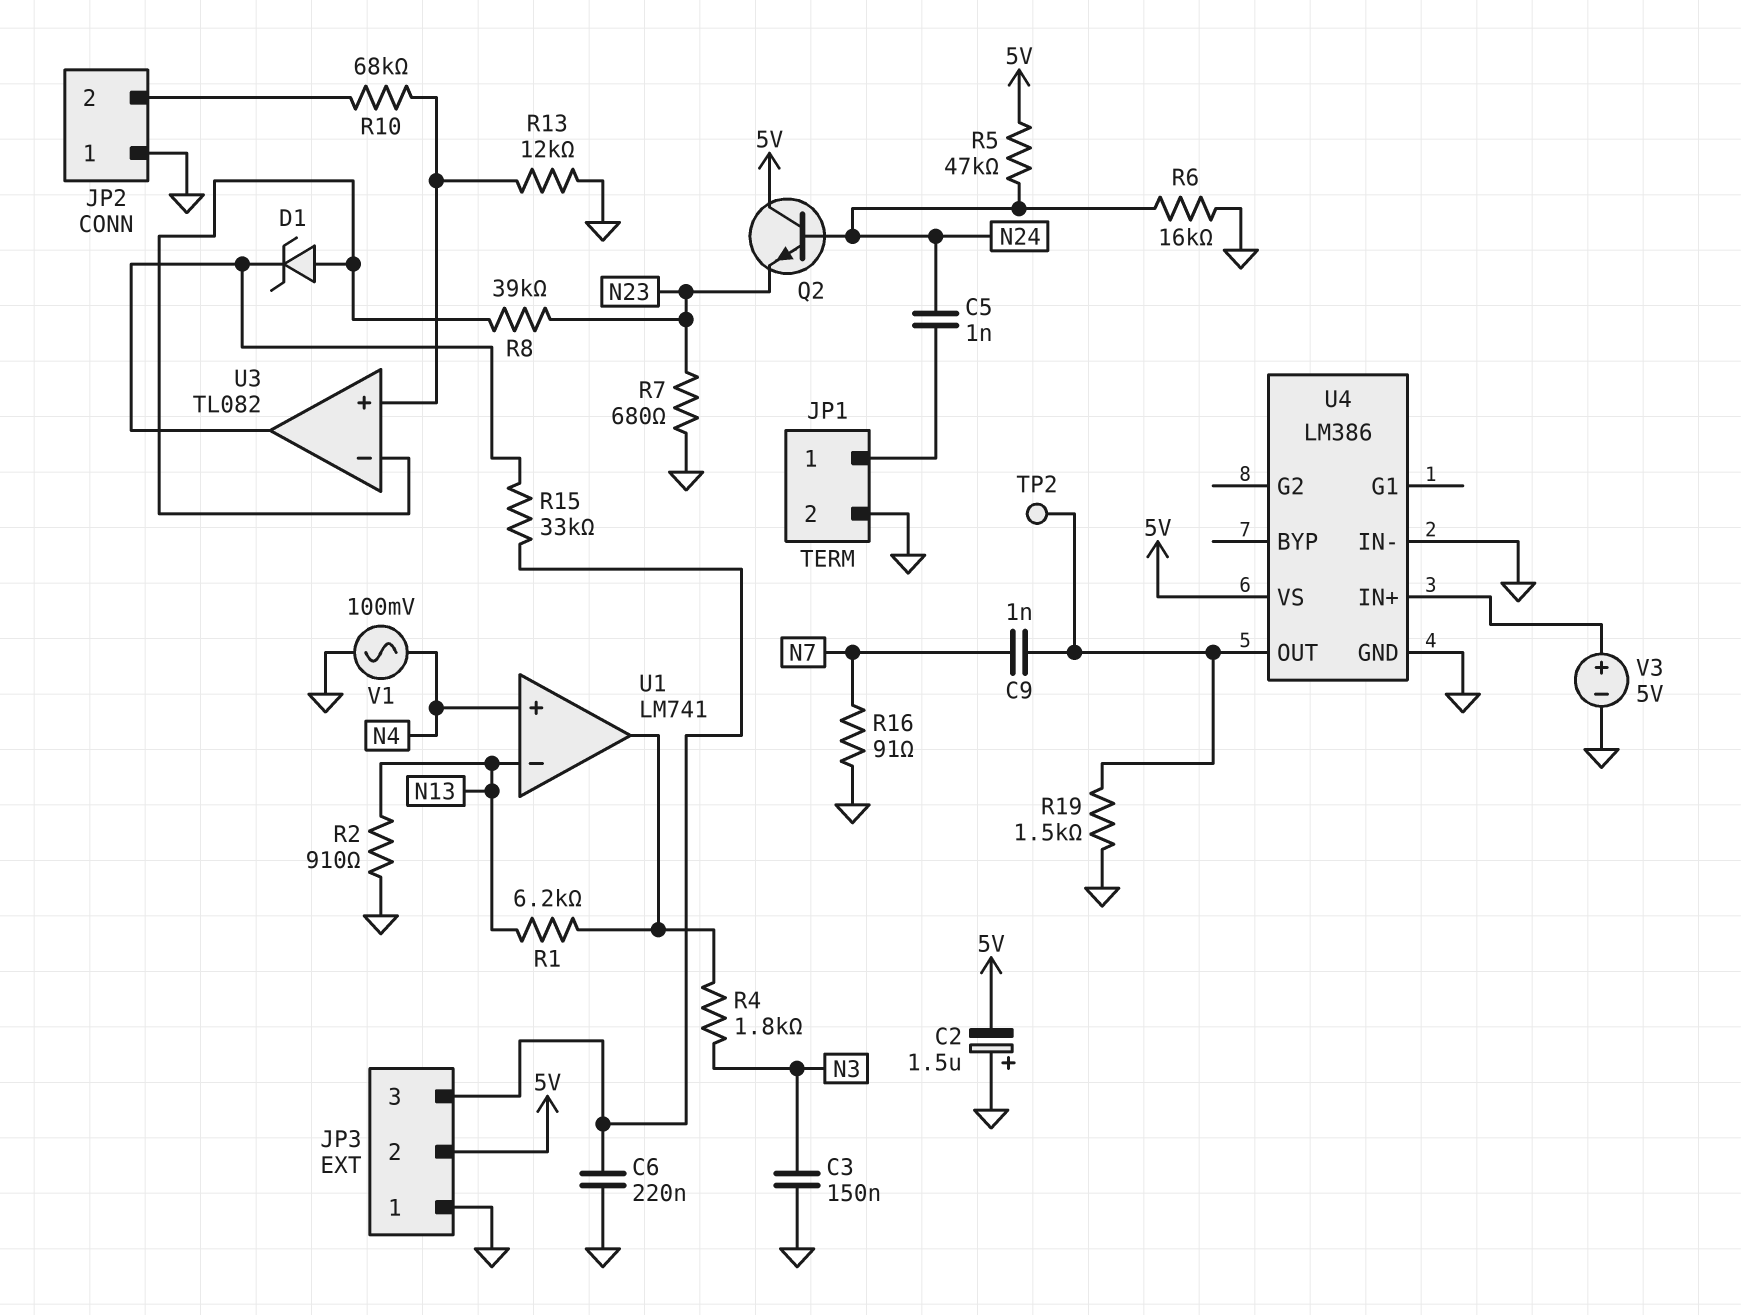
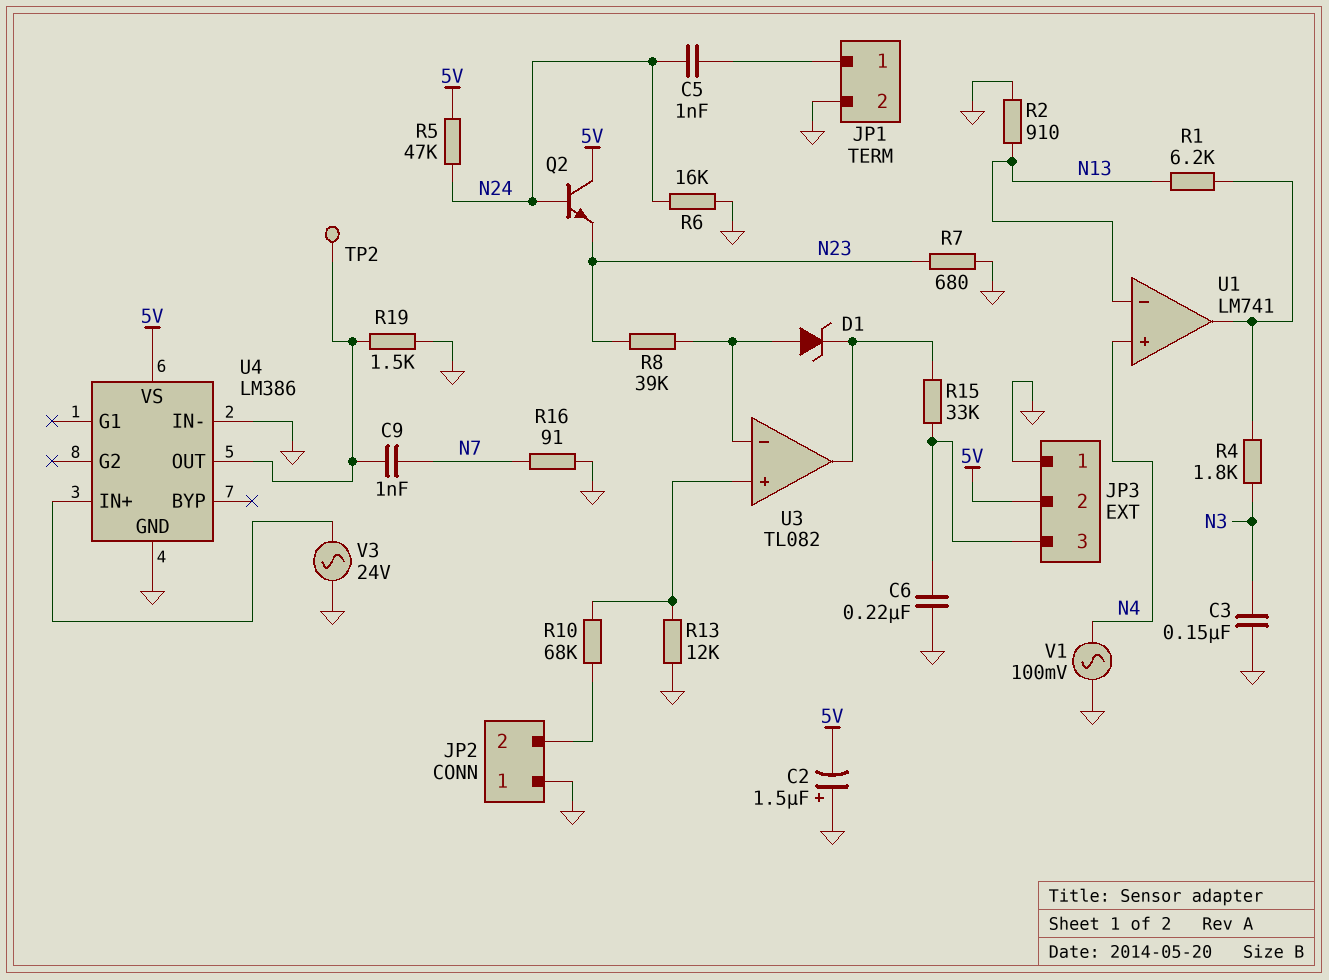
V3: 5V (plus U4/IN+, minus GND) -> AC 24V (GND, U4/IN+)

